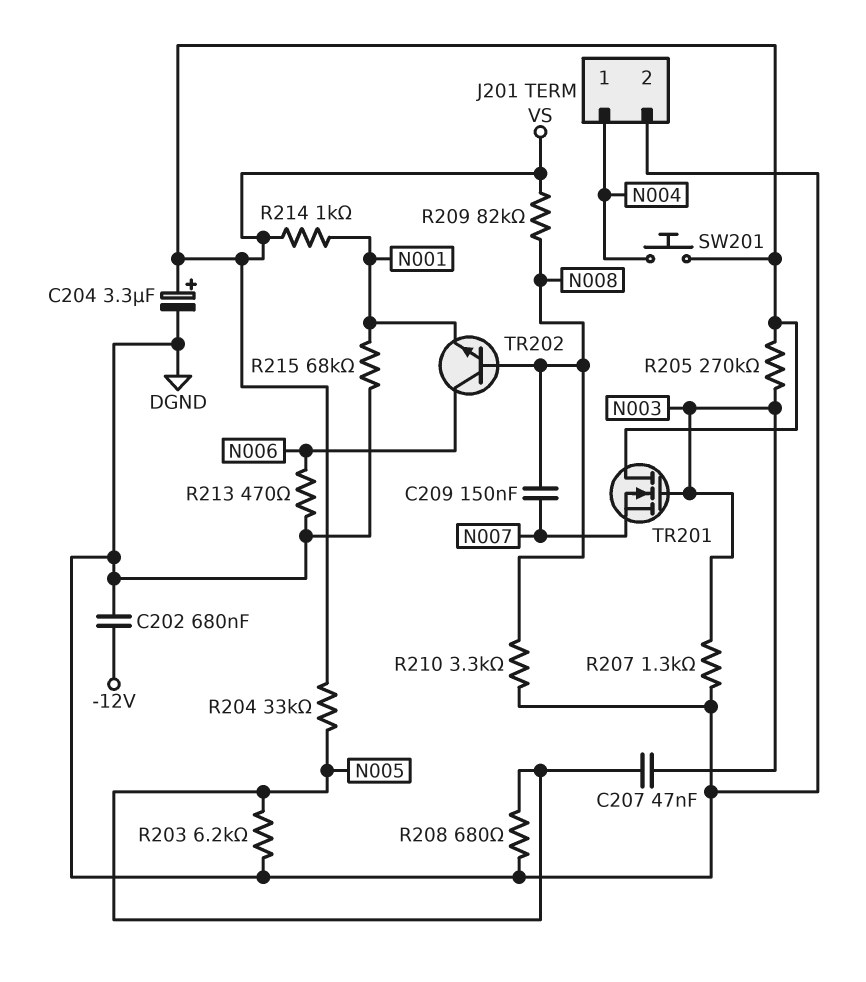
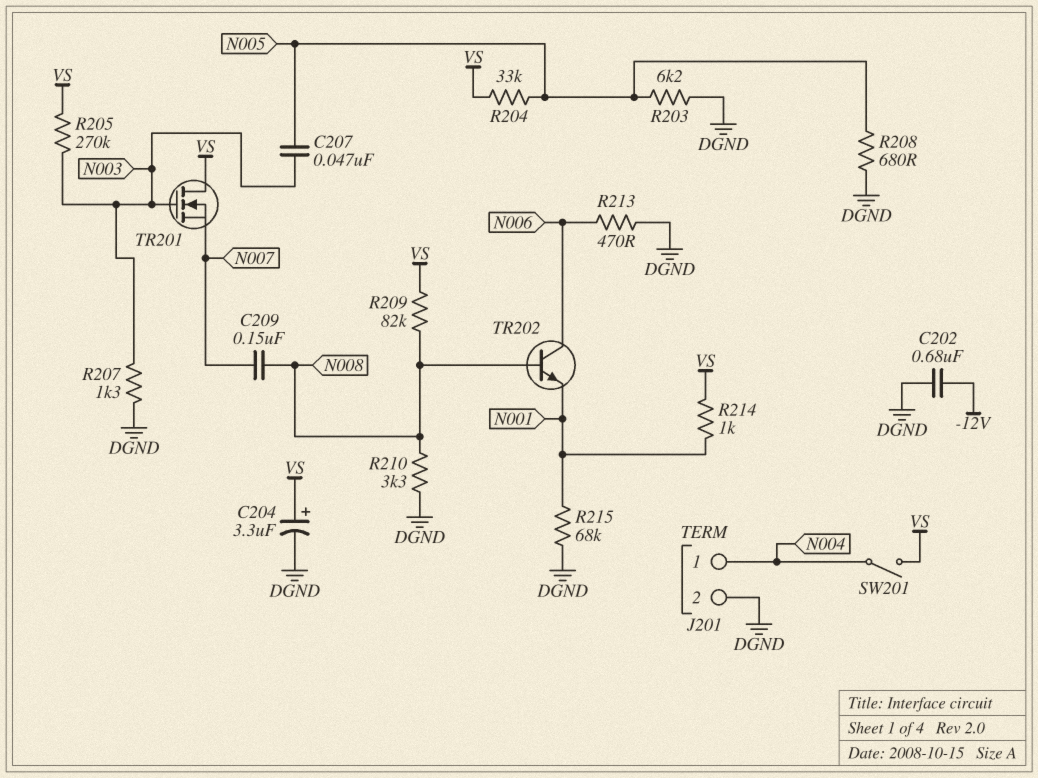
SW201: button (N004, VS) -> switch (N004, VS)

